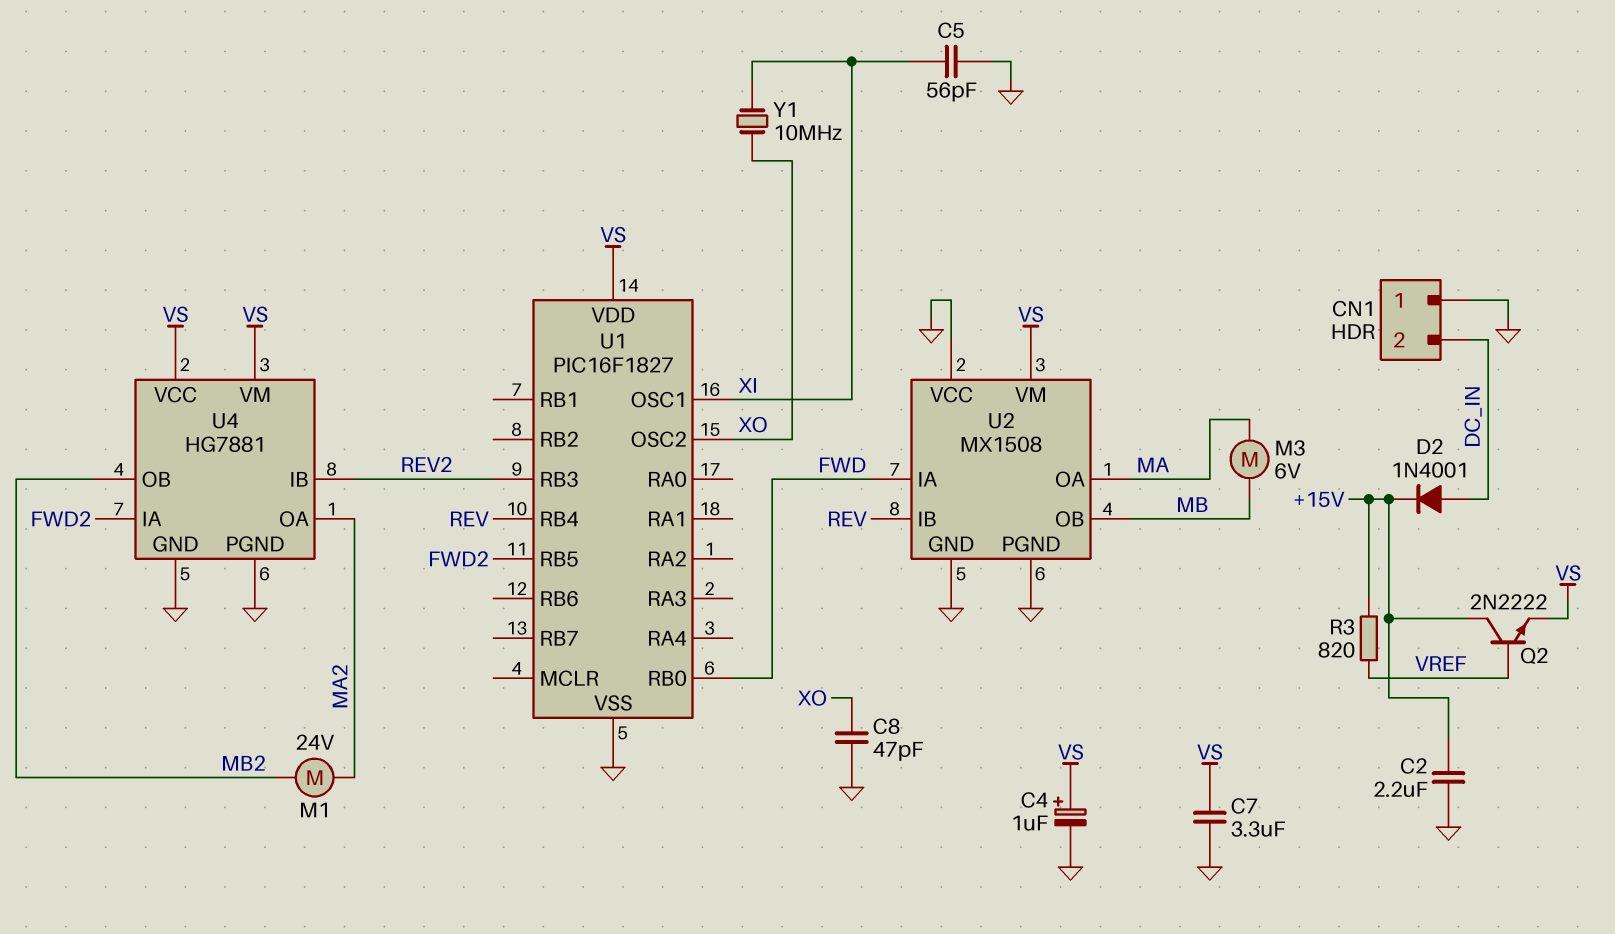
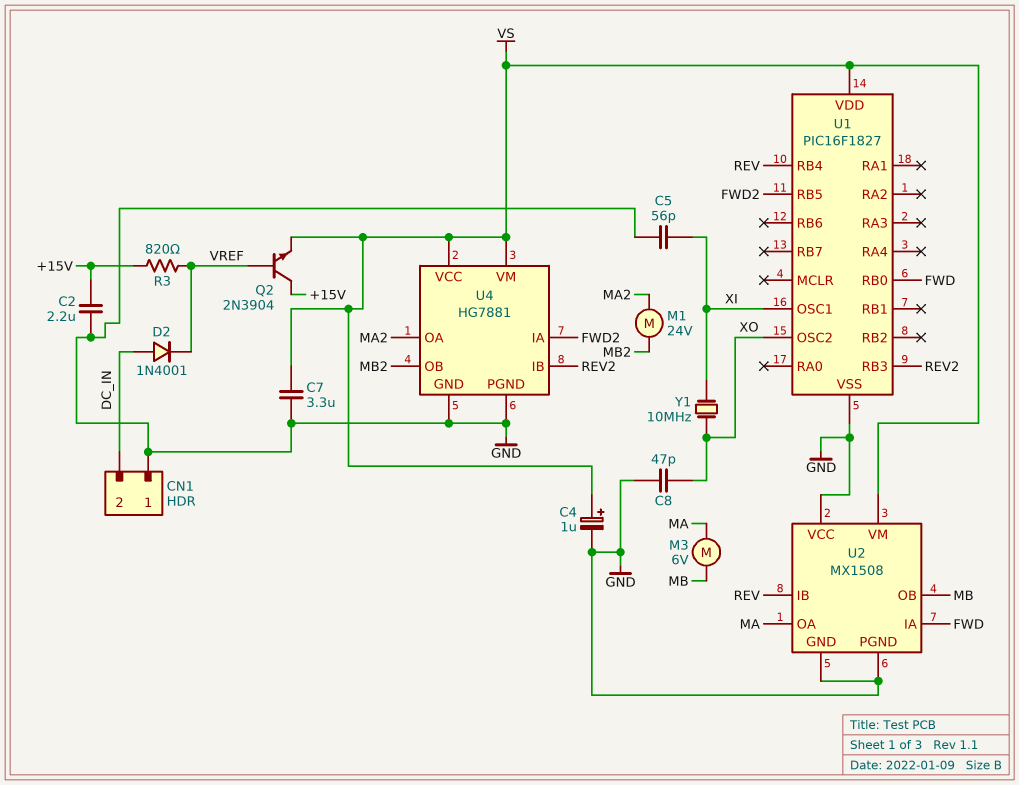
D2: diode 1N4001 (A DC_IN, K +15V) -> diode 1N4001 (A DC_IN, K VREF)
Q2: NPN 2N2222 (B VREF, C +15V, E VS) -> NPN 2N3904 (B VREF, C +15V, E VS)

